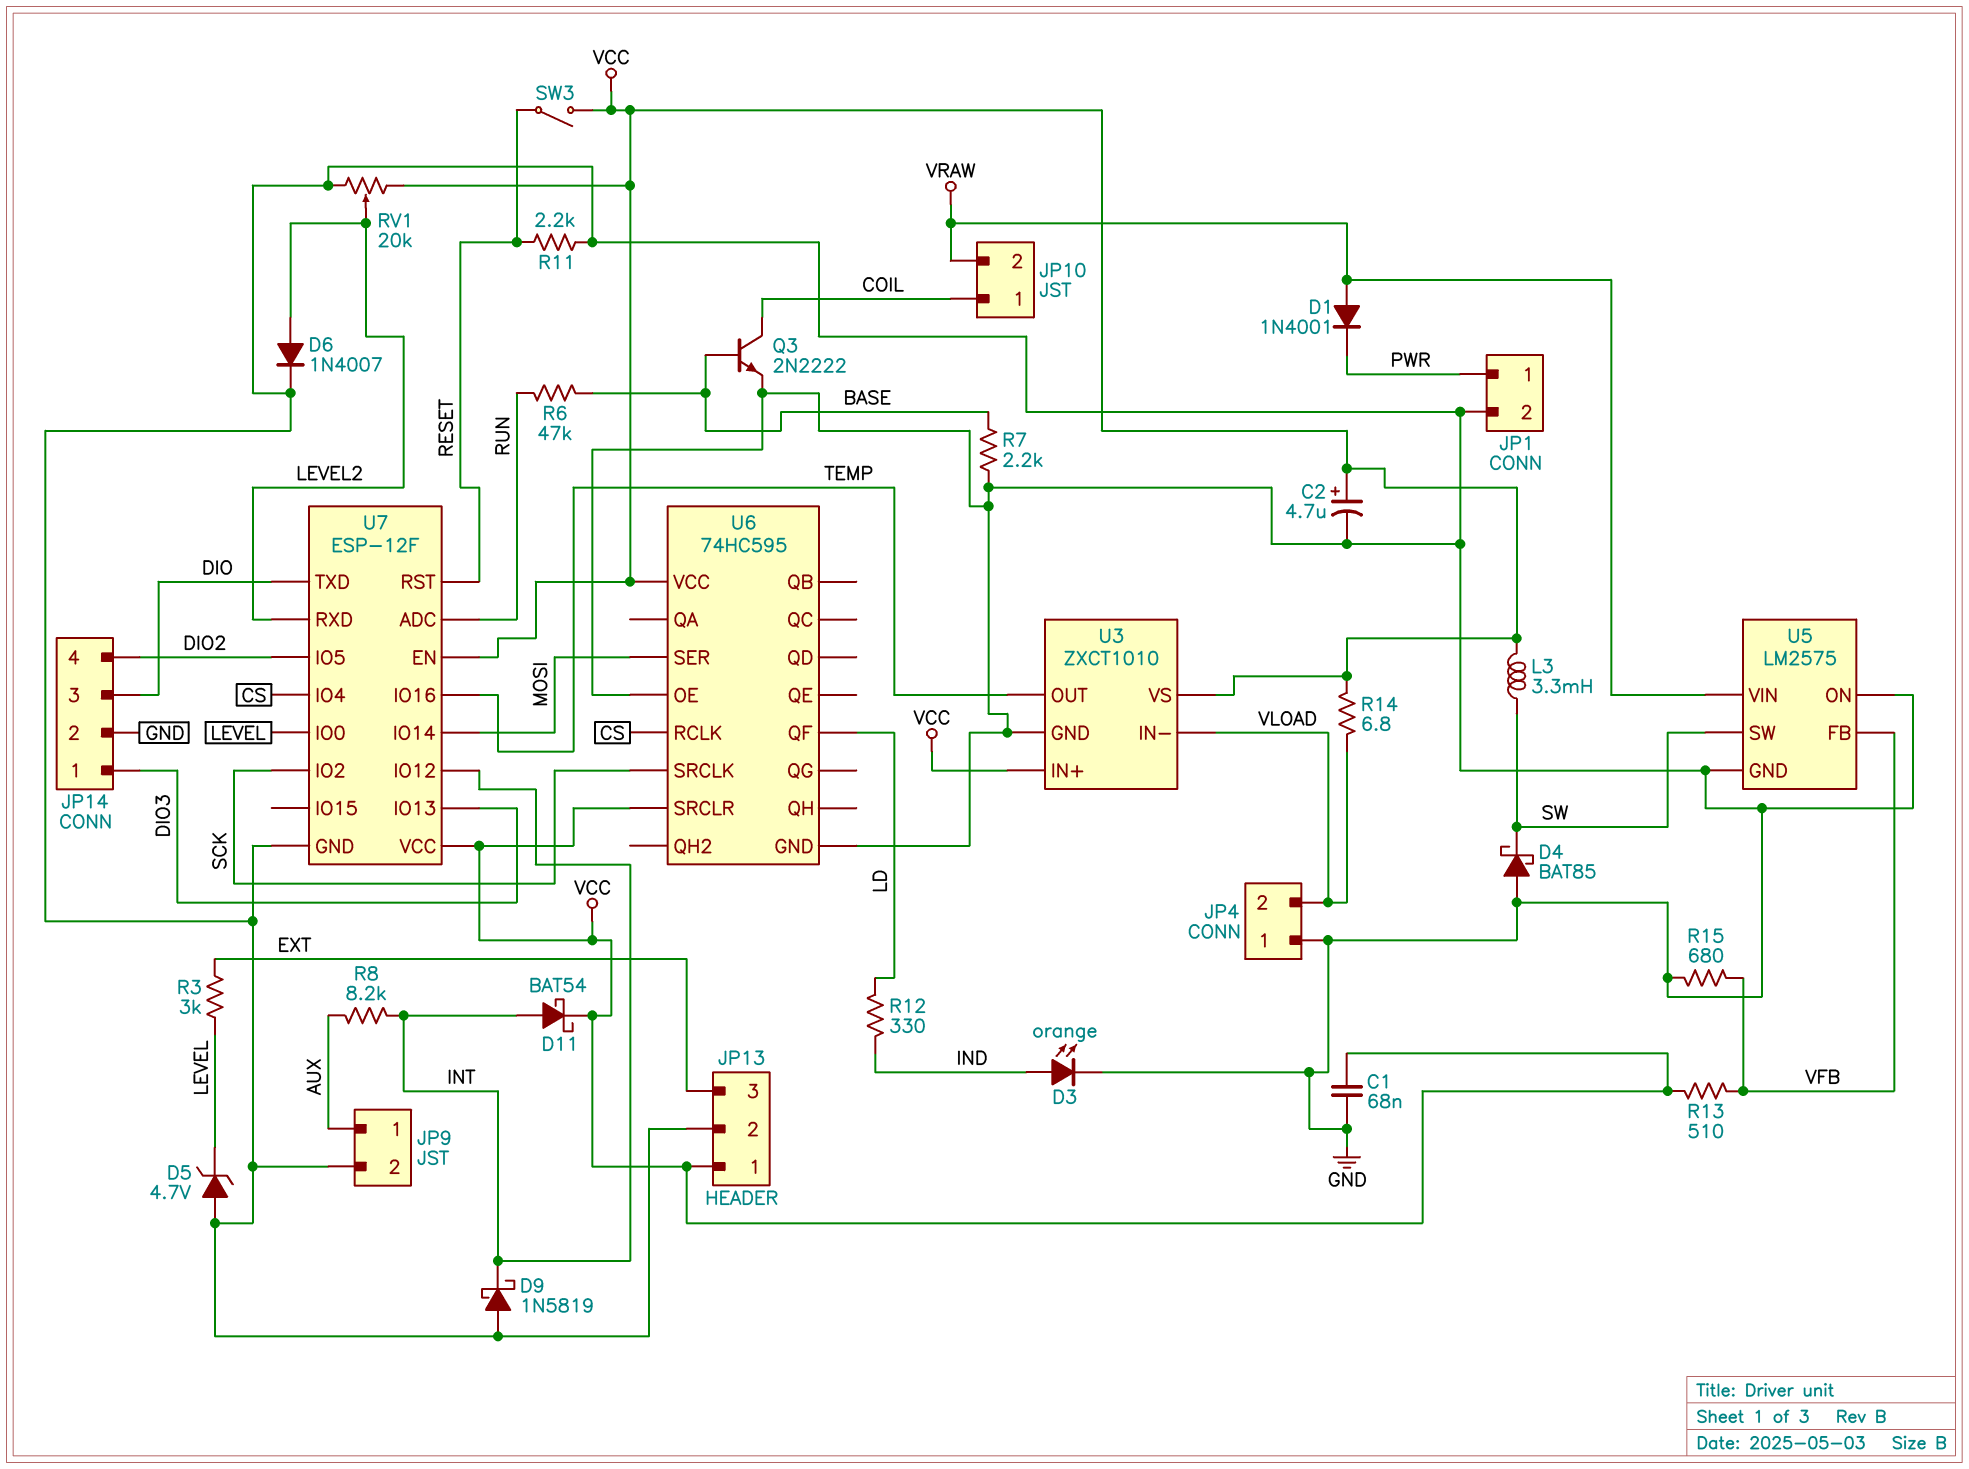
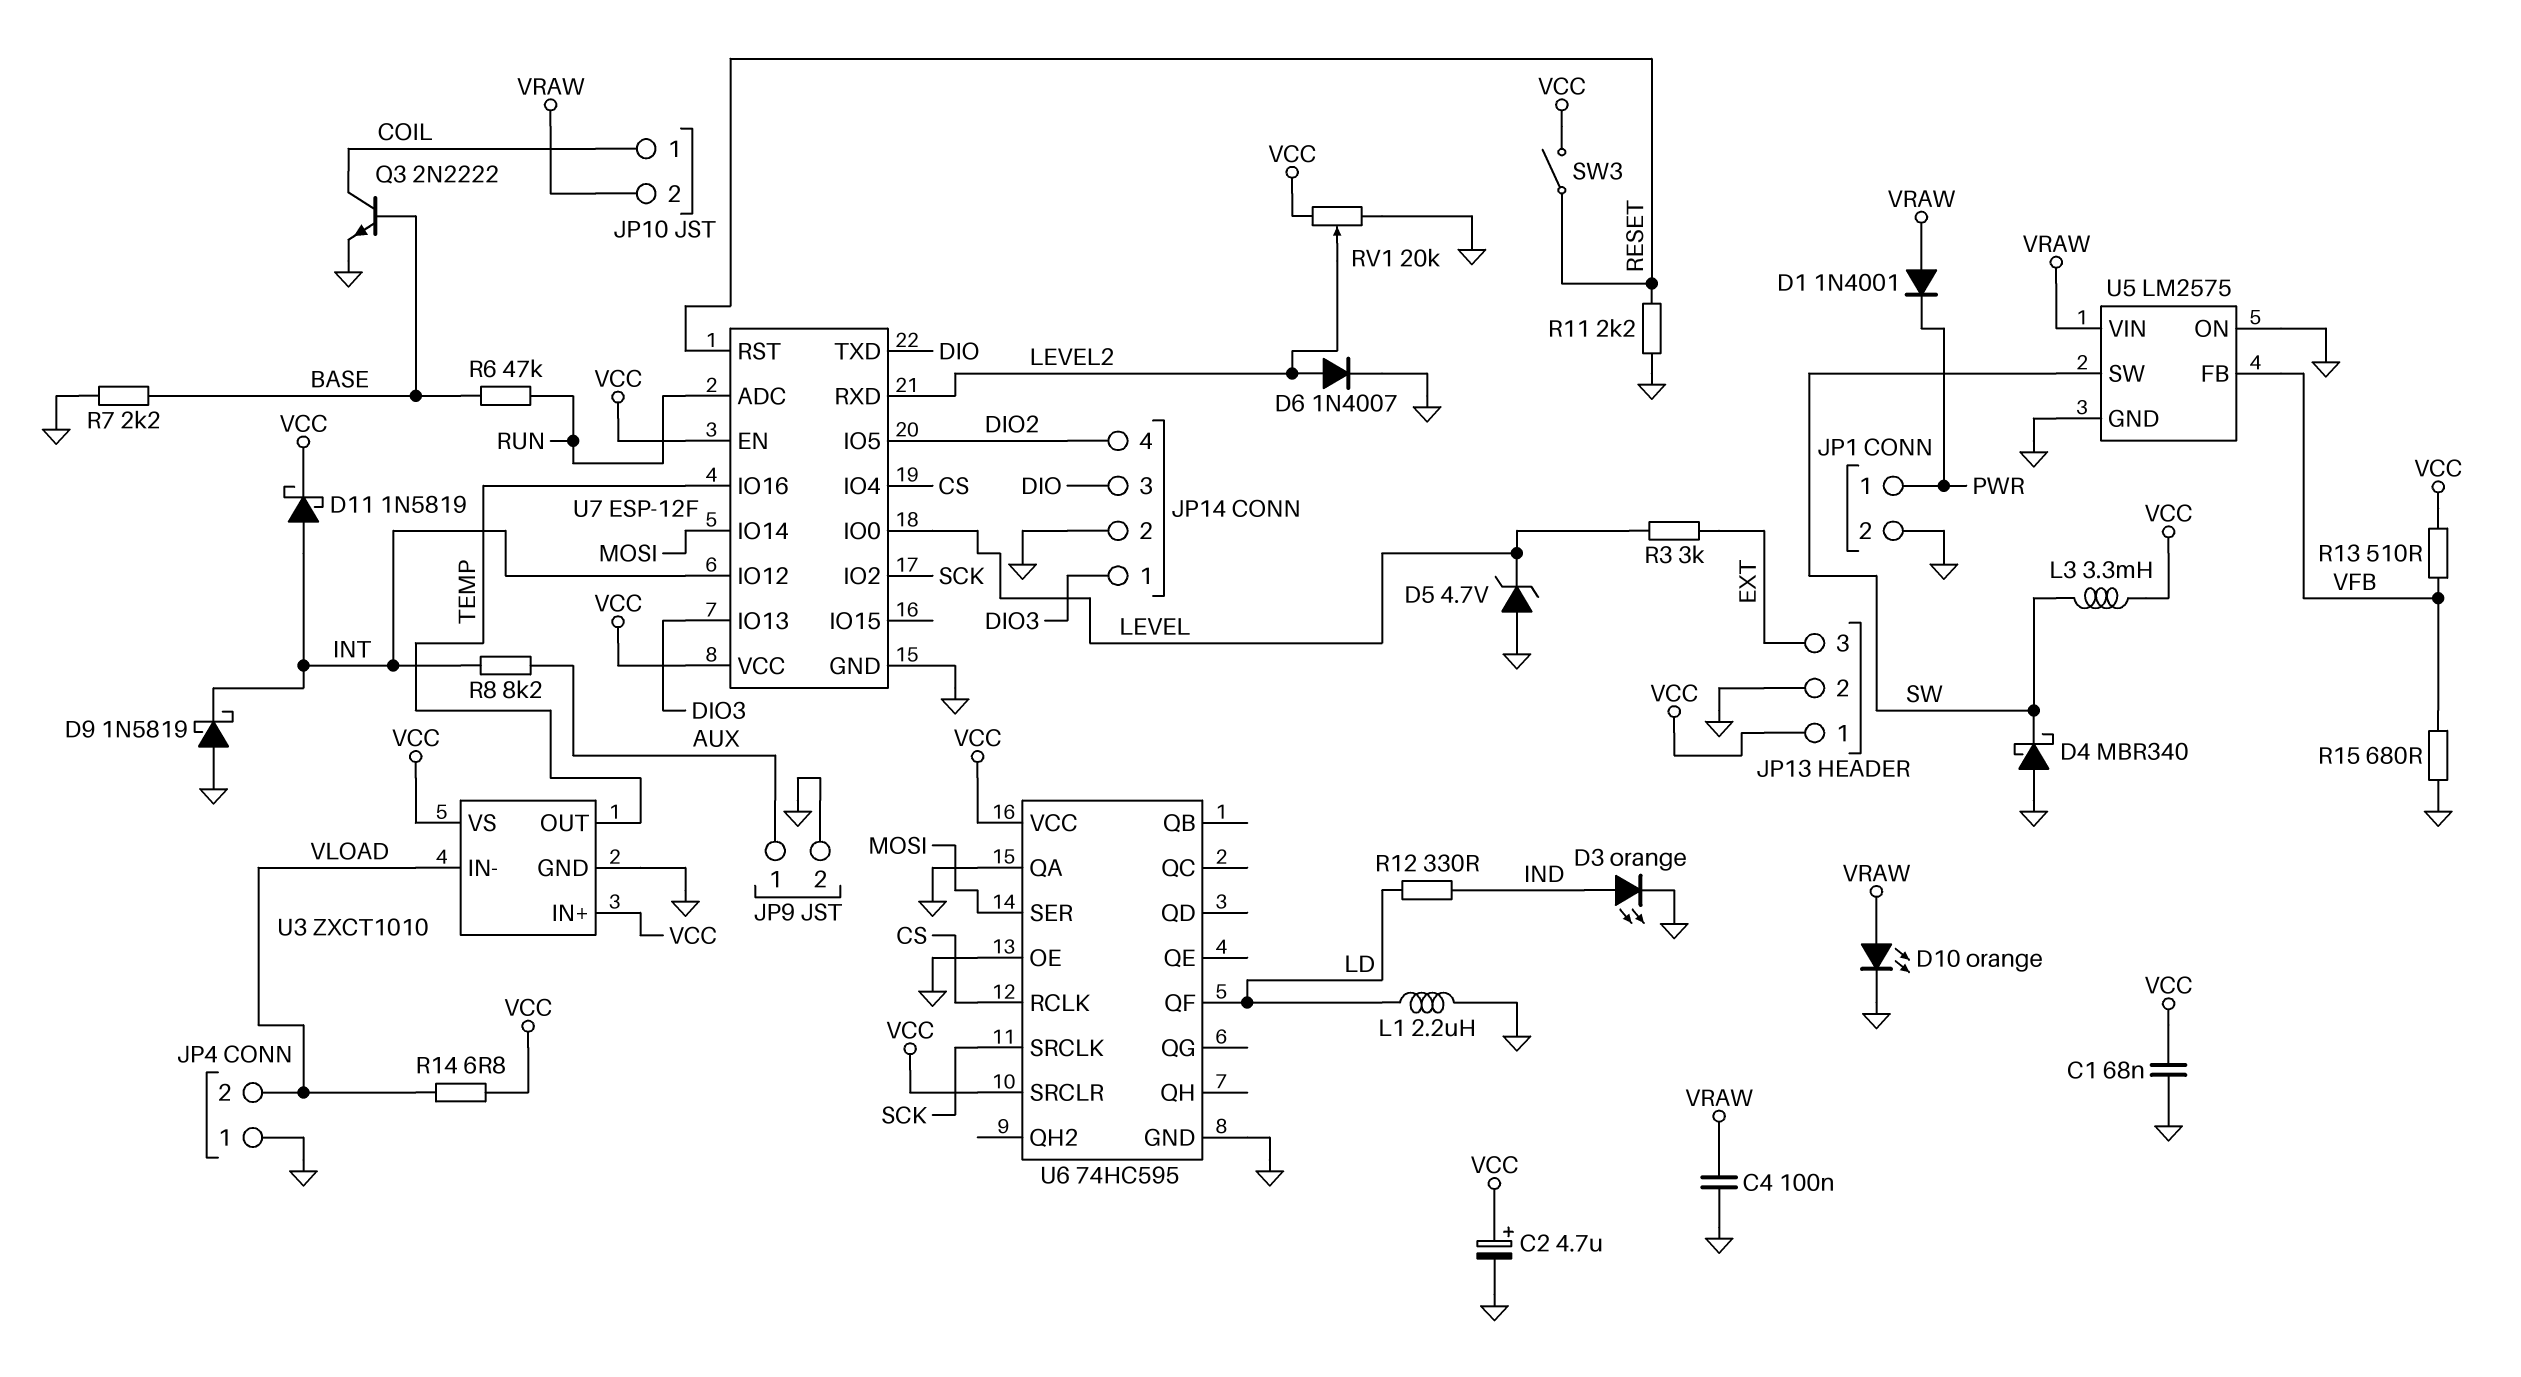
C4: none -> 100nF (GND, VRAW)
D4: schottky BAT85 (A GND, K SW) -> schottky MBR340 (A GND, K SW)
D10: none -> LED orange (A VRAW, K GND)
D11: schottky BAT54 (A INT, K VCC) -> schottky 1N5819 (A INT, K VCC)
L1: none -> 2.2uH (GND, LD)
U6 pin QA: none -> GND

